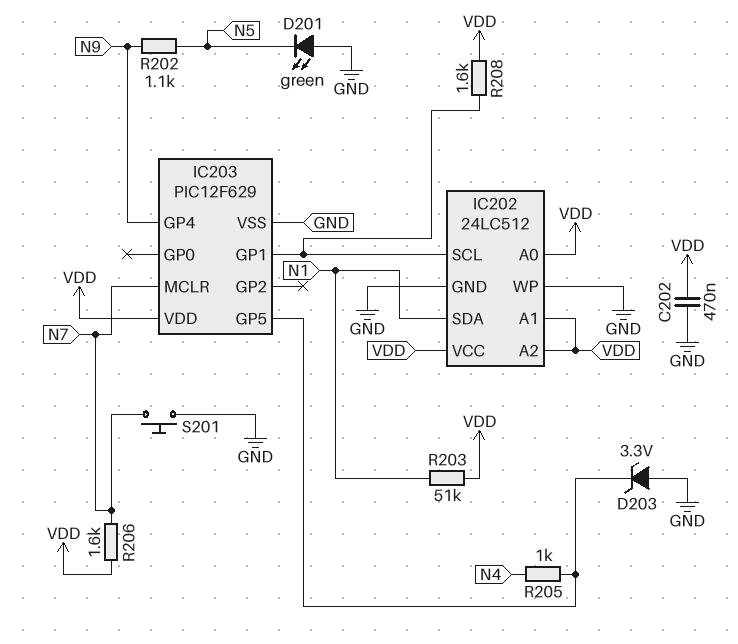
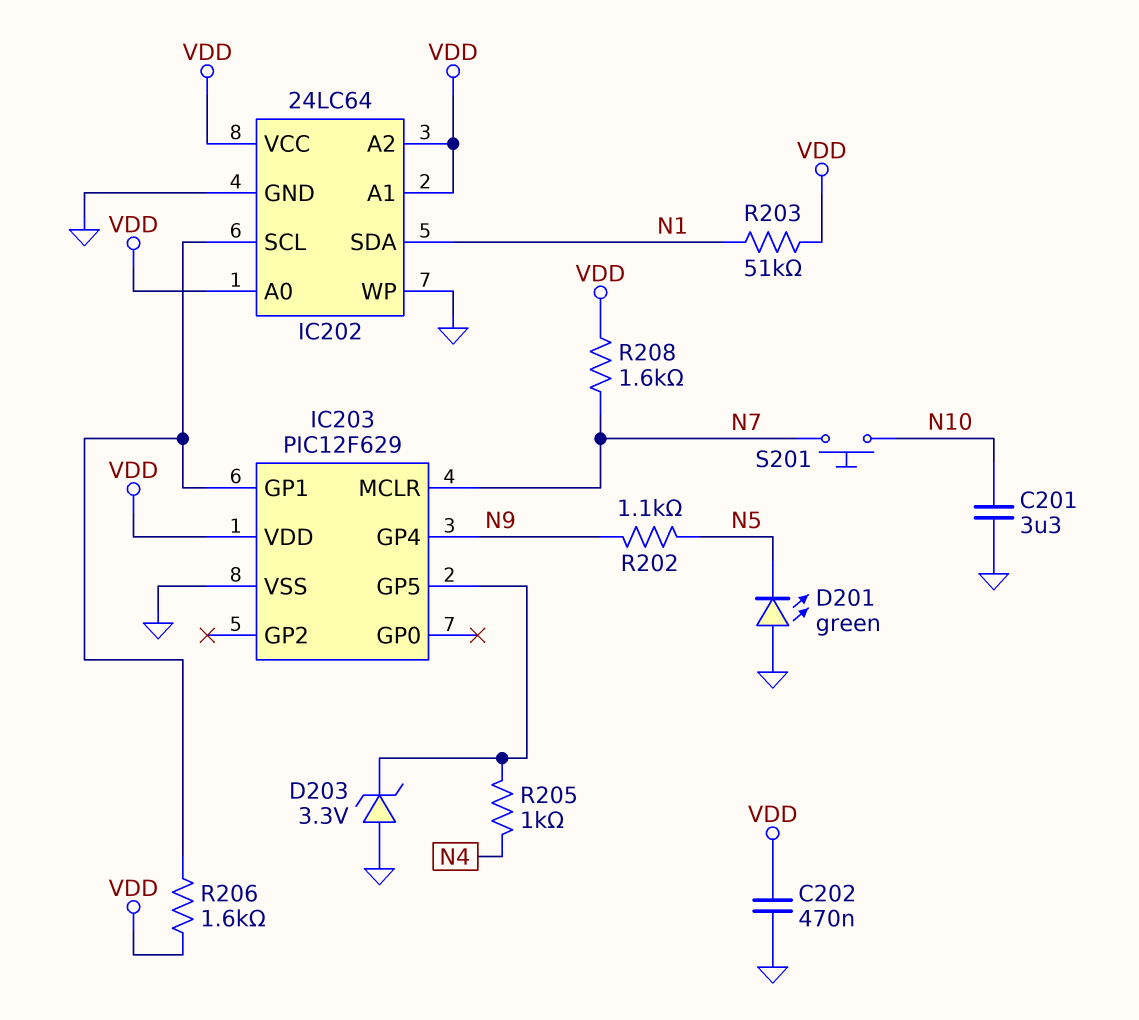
C201: none -> 3.3uF (GND, N10)
IC202: 24LC512 -> 24LC64
R206: 1.6k (N7, VDD) -> 1.6k (IC202/SCL, VDD)
R208: 1.6k (IC202/SCL, VDD) -> 1.6k (N7, VDD)
S201: button (GND, N7) -> button (N7, N10)

